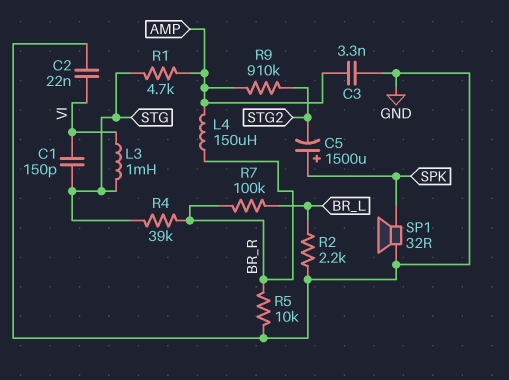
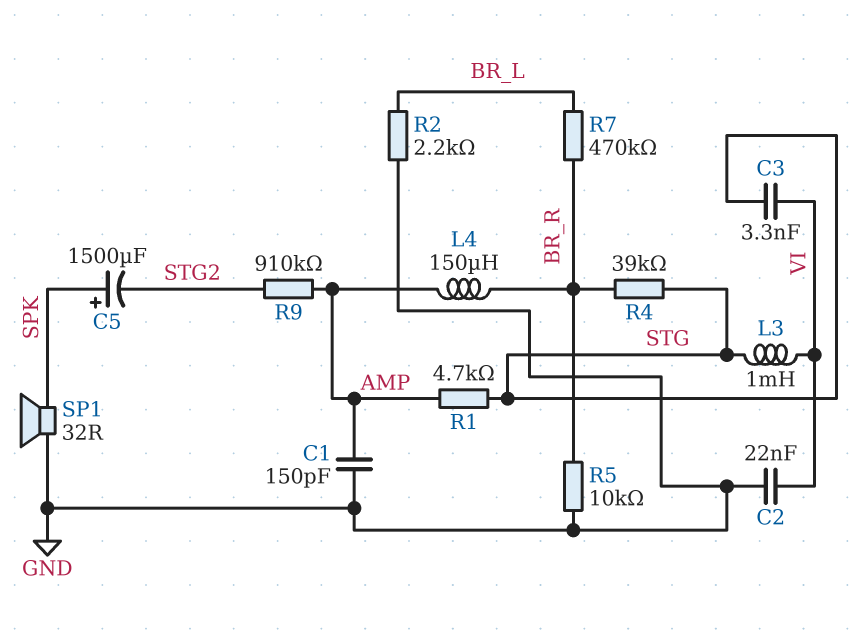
C1: 150pF (STG, VI) -> 150pF (AMP, GND)
C3: 3.3nF (AMP, GND) -> 3.3nF (STG, VI)
R7: 100k (BR_L, BR_R) -> 470k (BR_L, BR_R)

